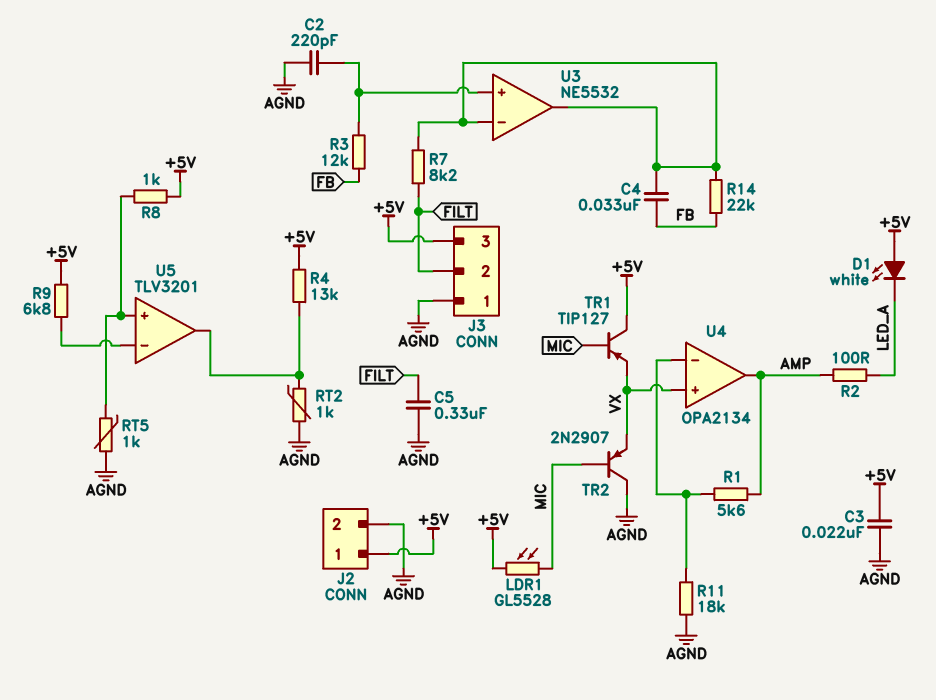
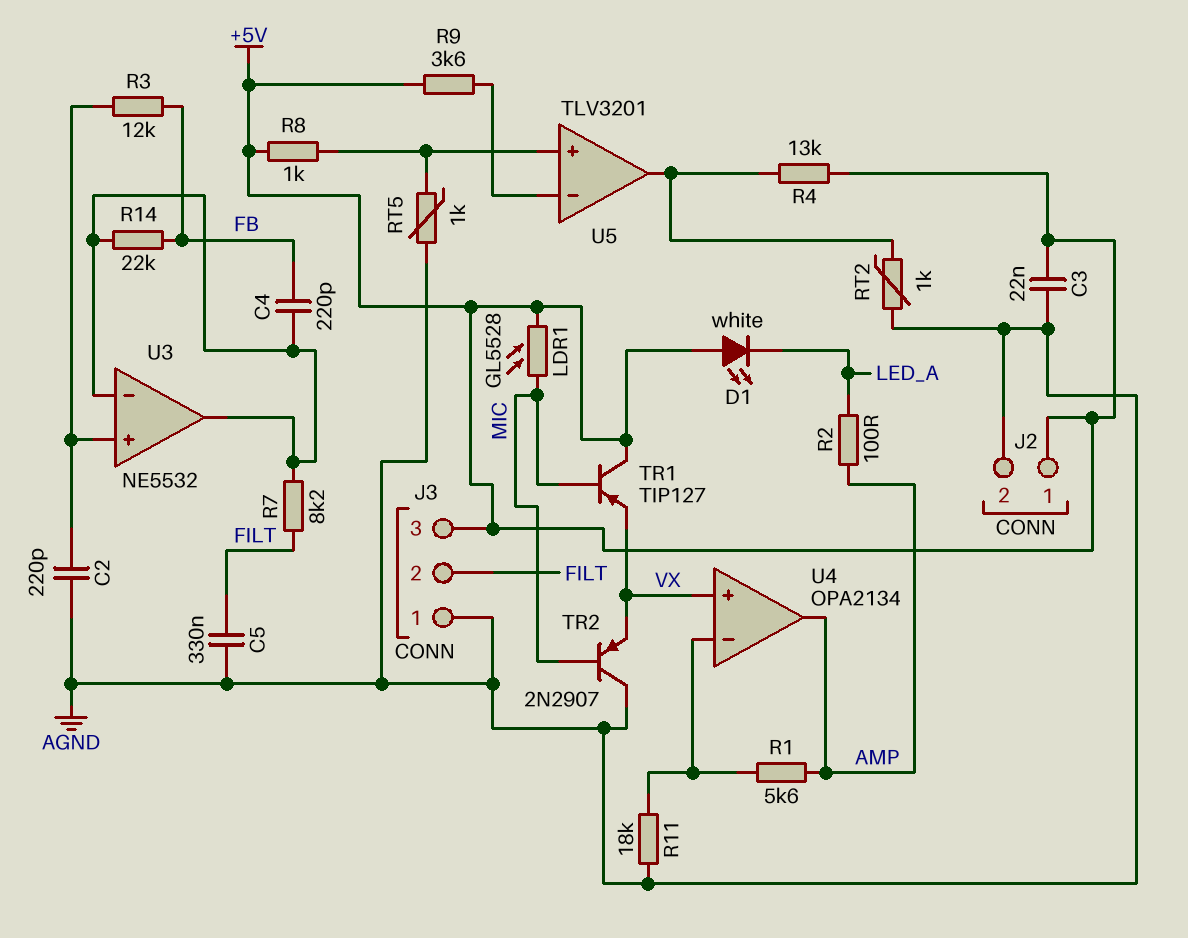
C4: 33nF (FB, U3/in-) -> 220pF (FB, U3/in-)
R9: 6.8k (+5V, U5/in-) -> 3.6k (+5V, U5/in-)

